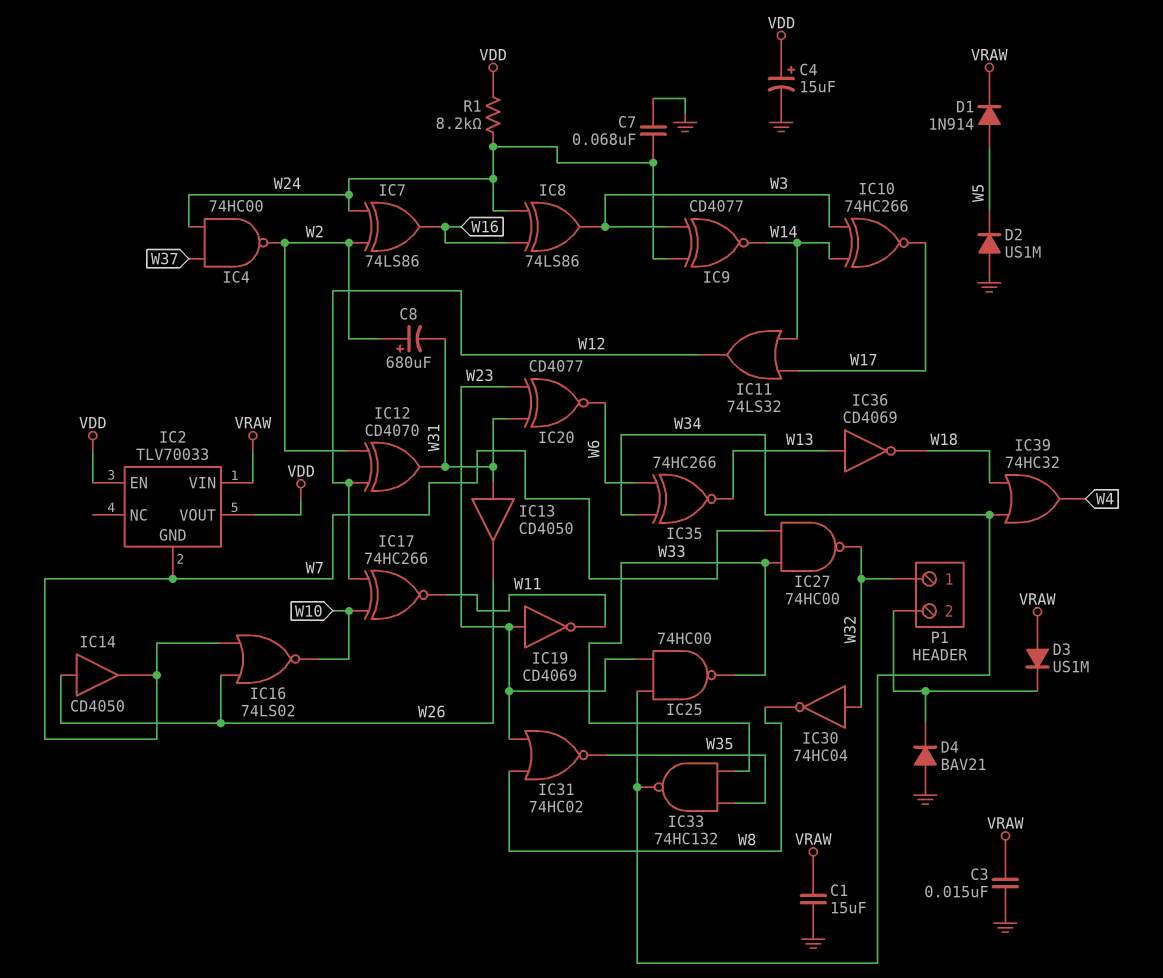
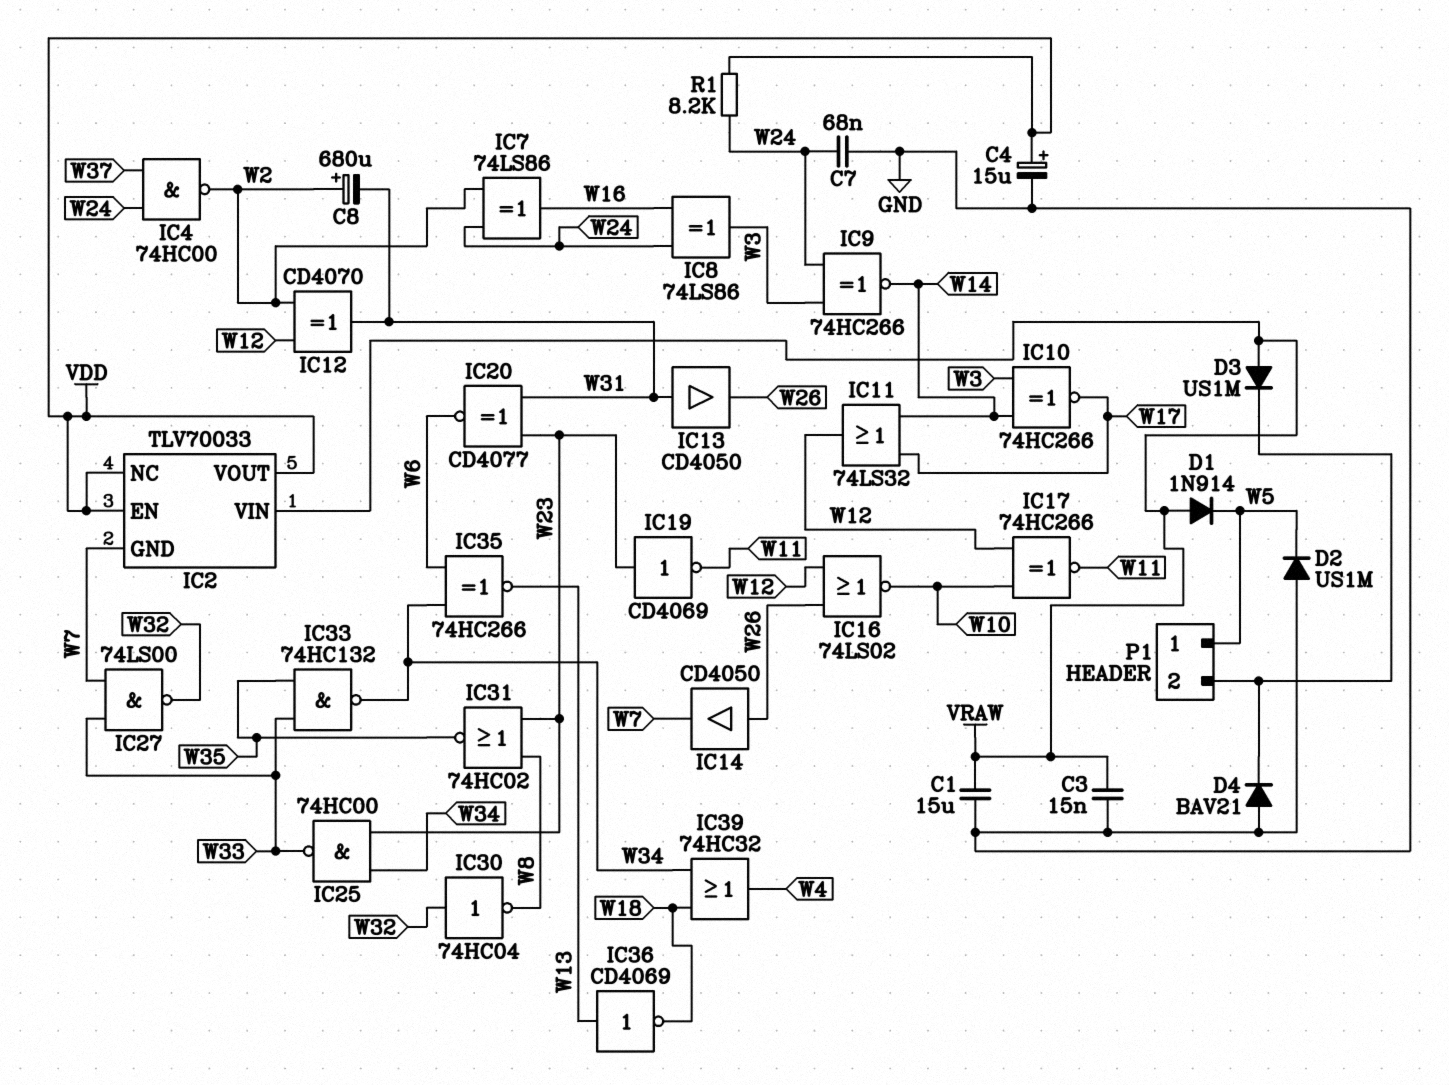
D1: diode 1N914 (A W5, K VRAW) -> diode 1N914 (A VRAW, K W5)
IC2 pin NC: none -> VDD
IC9: XNOR CD4077 (in W3, in W24, out W14) -> XNOR 74HC266 (in W3, in W24, out W14)
IC16: NOR 74LS02 (in W7, in W26, out W10) -> NOR 74LS02 (in W12, in W26, out W10)
IC27: NAND 74HC00 (in W7, in W33, out W32) -> NAND 74LS00 (in W7, in W33, out W32)
P1 pin 1: W32 -> W5

